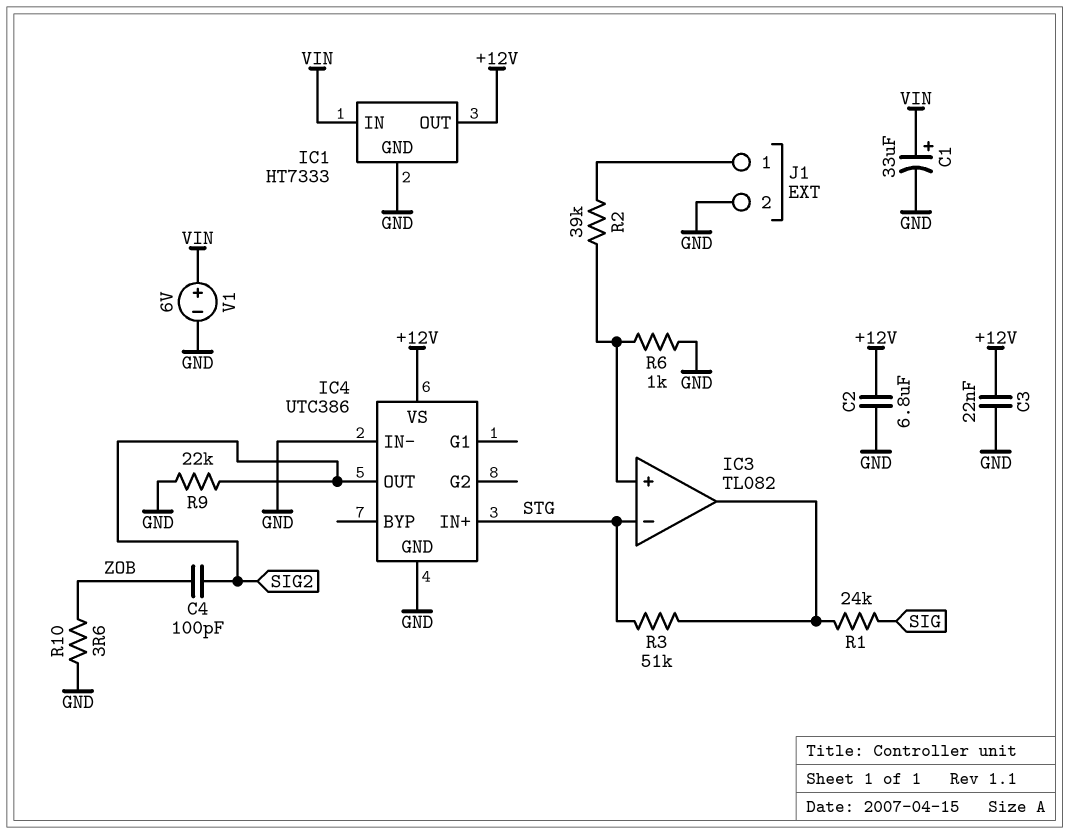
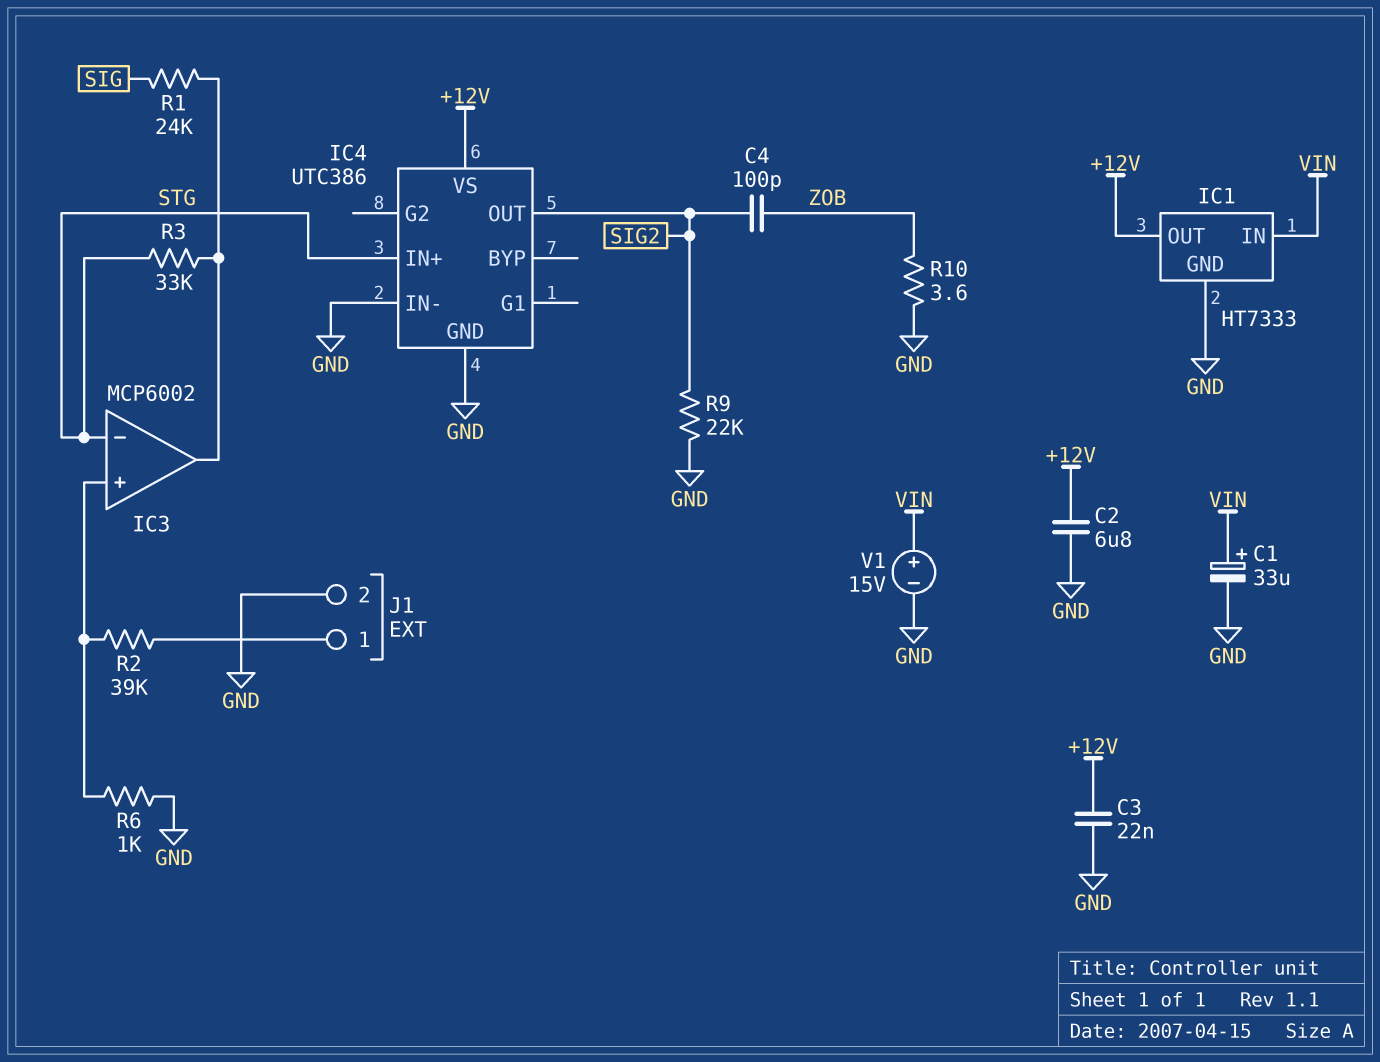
IC3: TL082 -> MCP6002
R3: 51k (IC3/out, STG) -> 33k (IC3/out, STG)
V1: 6V (plus VIN, minus GND) -> 15V (plus VIN, minus GND)

